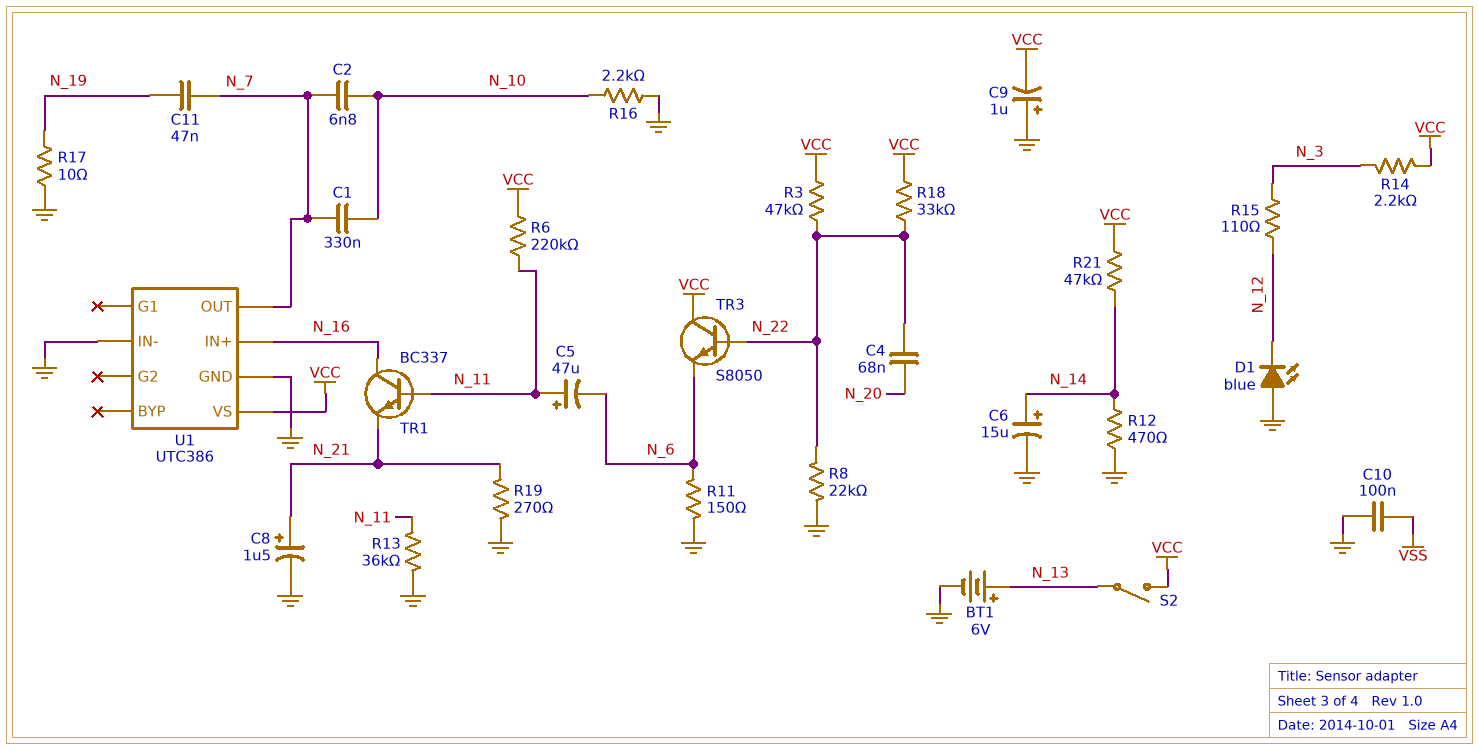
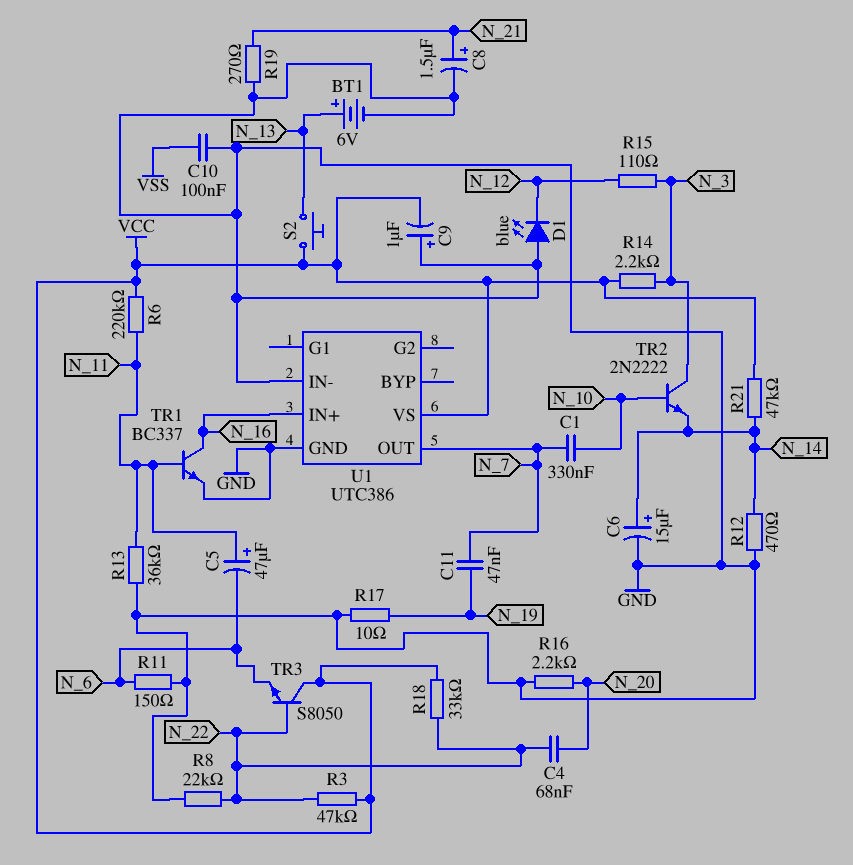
C2: 6.8nF (N_7, N_10) -> none
R16: 2.2k (GND, N_10) -> 2.2k (GND, N_20)
S2: switch (N_13, VCC) -> button (N_13, VCC)
TR1: NPN BC337 (B N_11, C N_16, E N_21) -> NPN BC337 (B N_11, C N_16, E GND)
TR2: none -> NPN 2N2222 (B N_10, C N_3, E N_14)

